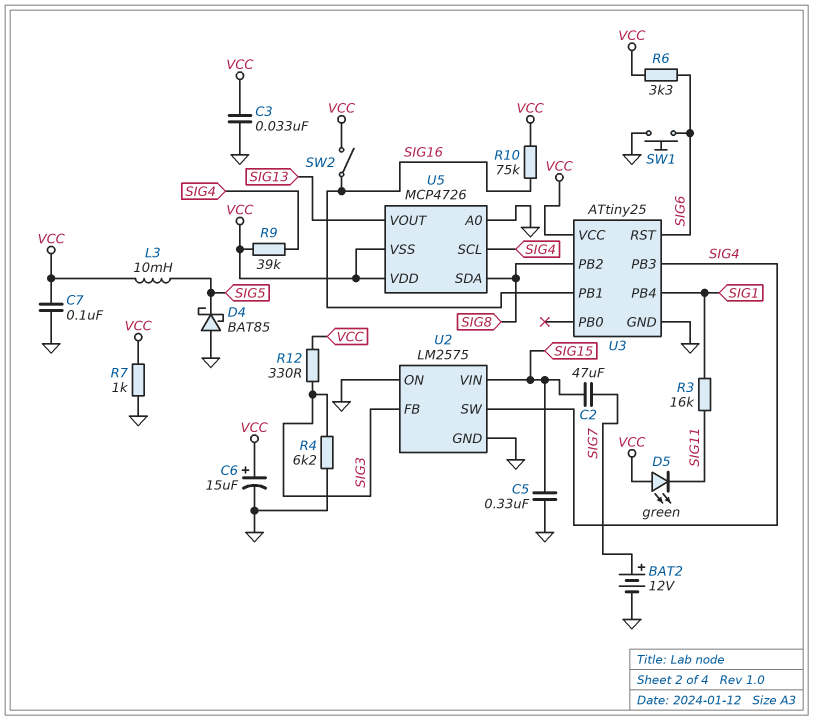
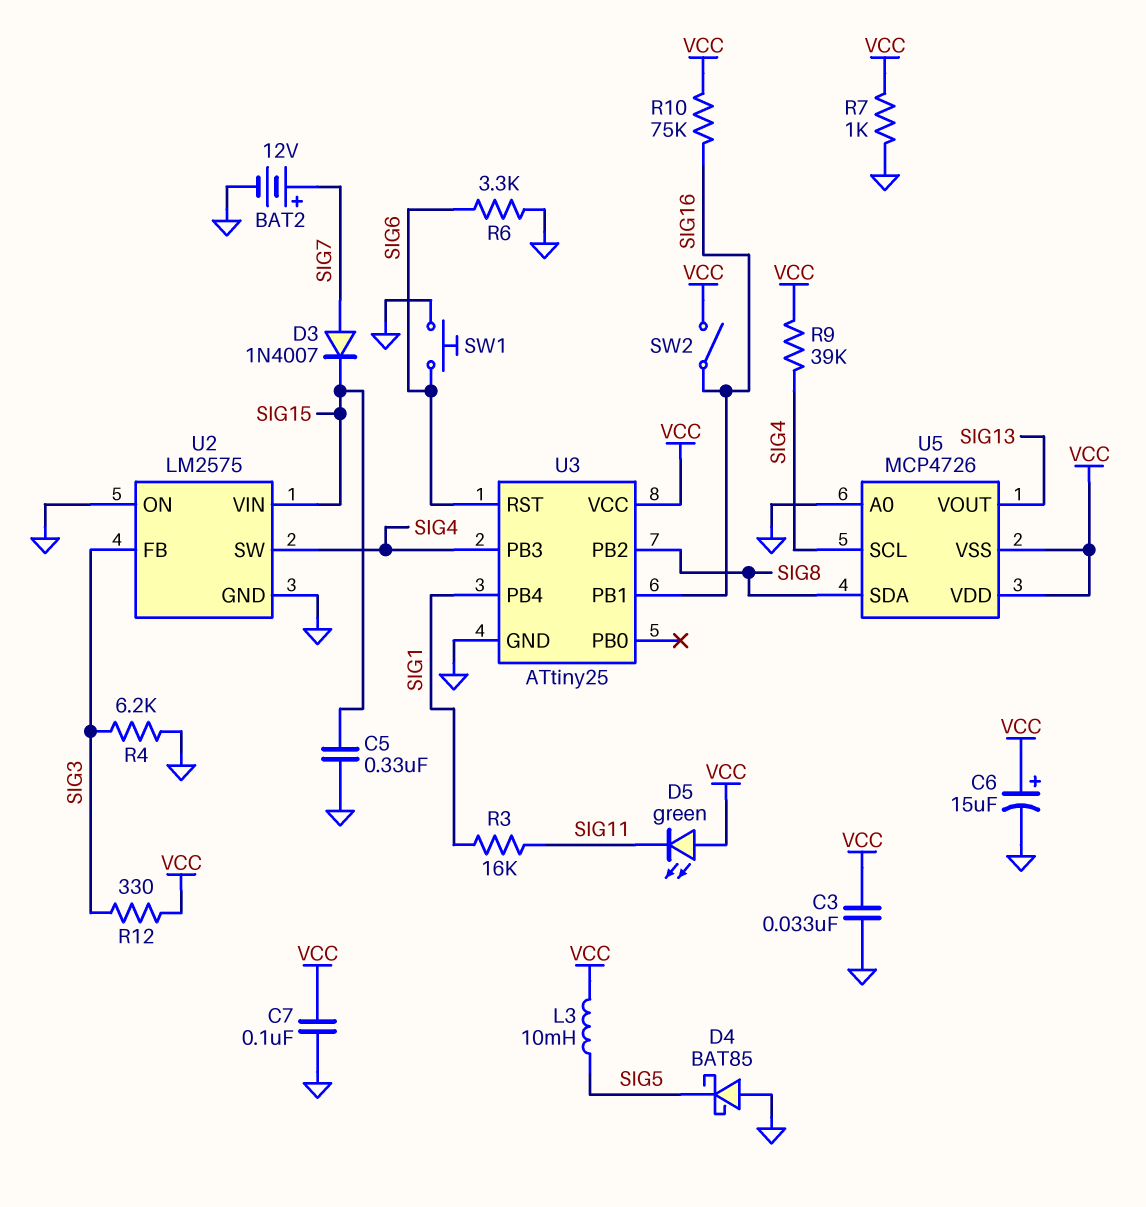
C2: 47uF (SIG7, SIG15) -> none
D3: none -> diode 1N4007 (A SIG7, K SIG15)
R6: 3.3k (SIG6, VCC) -> 3.3k (GND, SIG6)

